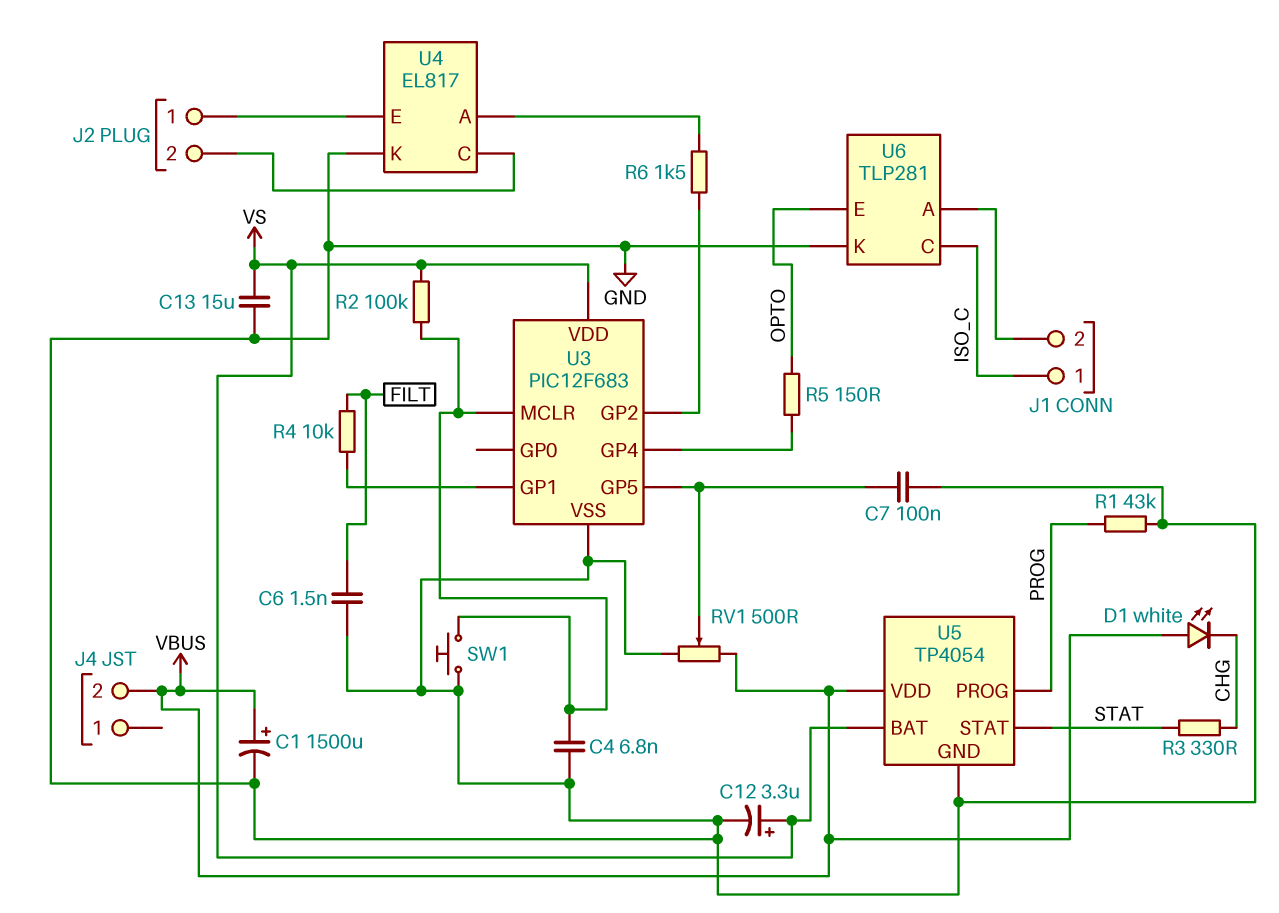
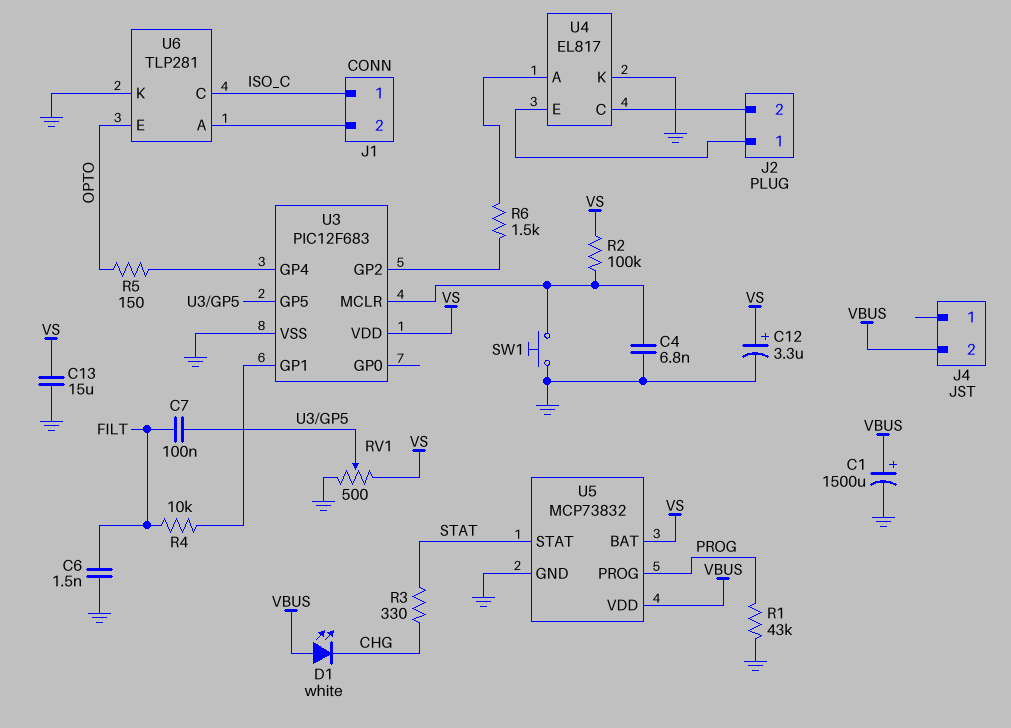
C7: 100nF (GND, U3/GP5) -> 100nF (FILT, U3/GP5)
RV1: 500 (GND, VBUS, wiper U3/GP5) -> 500 (GND, VS, wiper U3/GP5)
U5: TP4054 -> MCP73832

